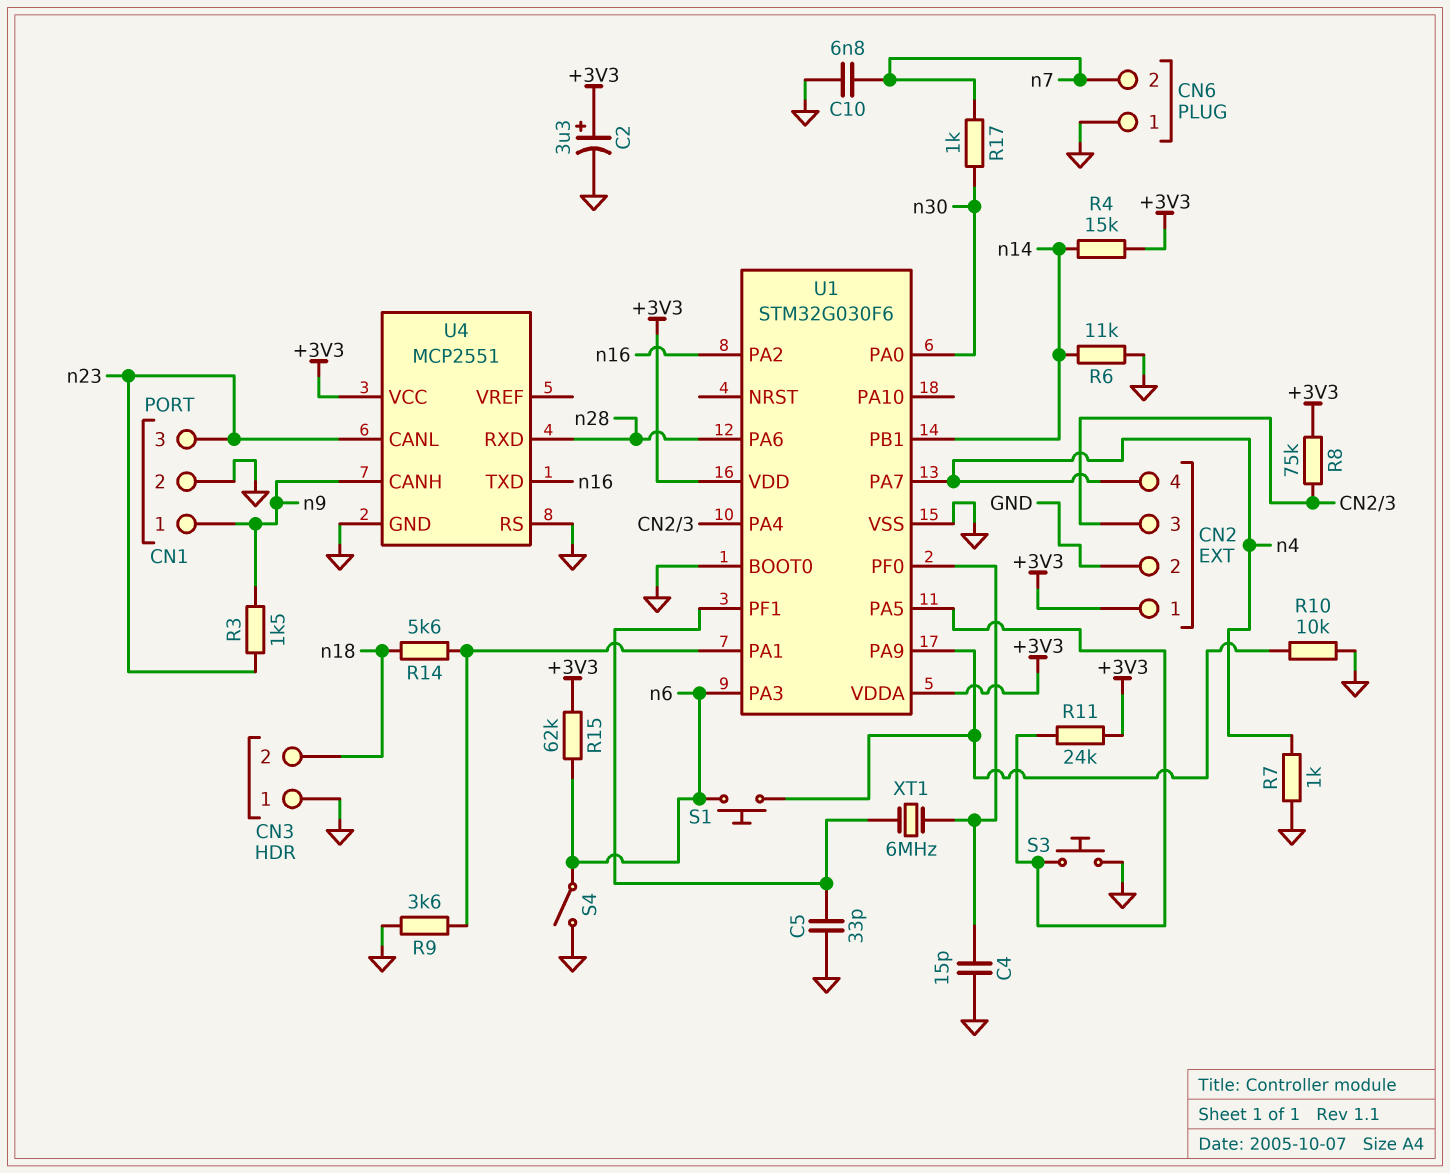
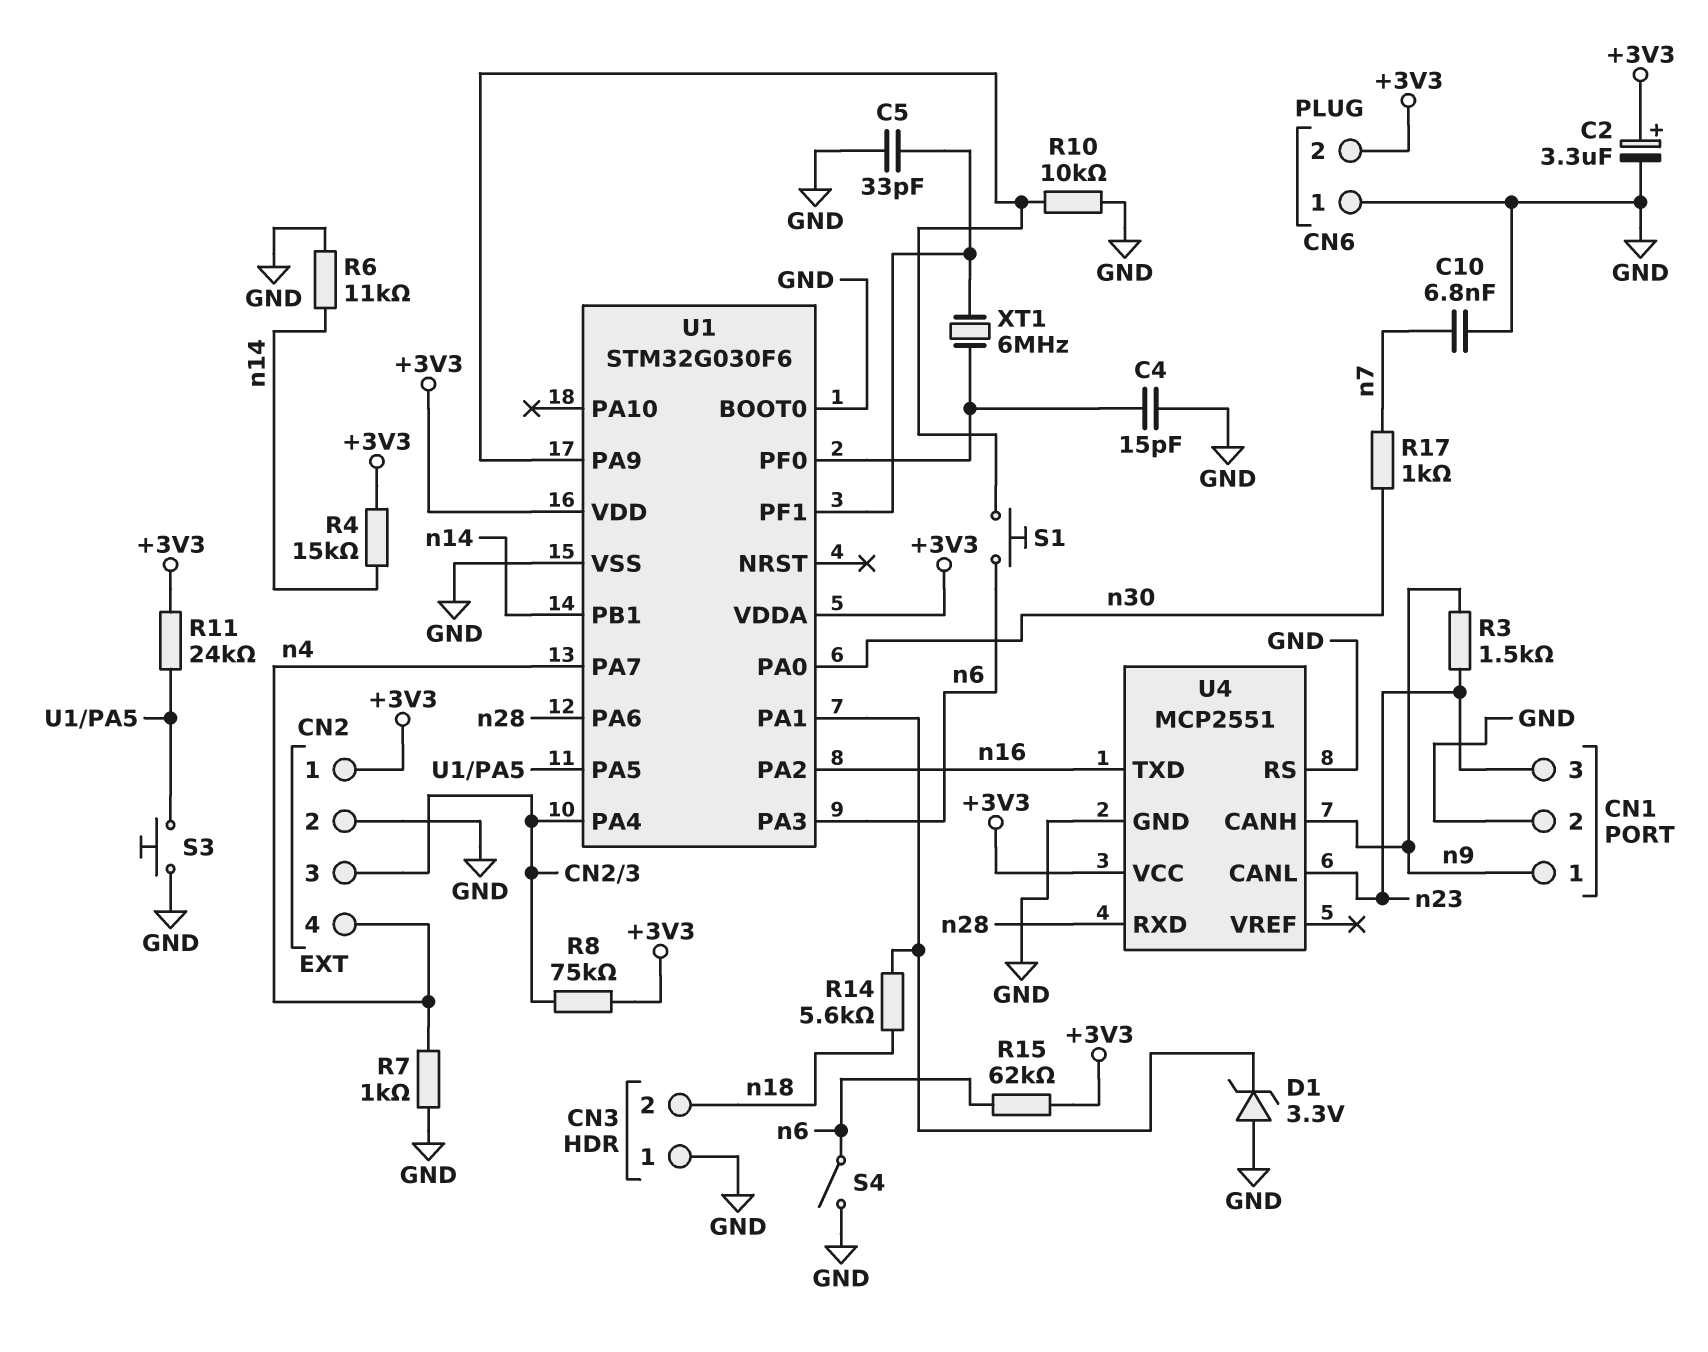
CN6 pin 2: n7 -> +3V3
D1: none -> zener 3.3V (A GND, K U1/PA1)
R9: 3.6k (GND, U1/PA1) -> none

